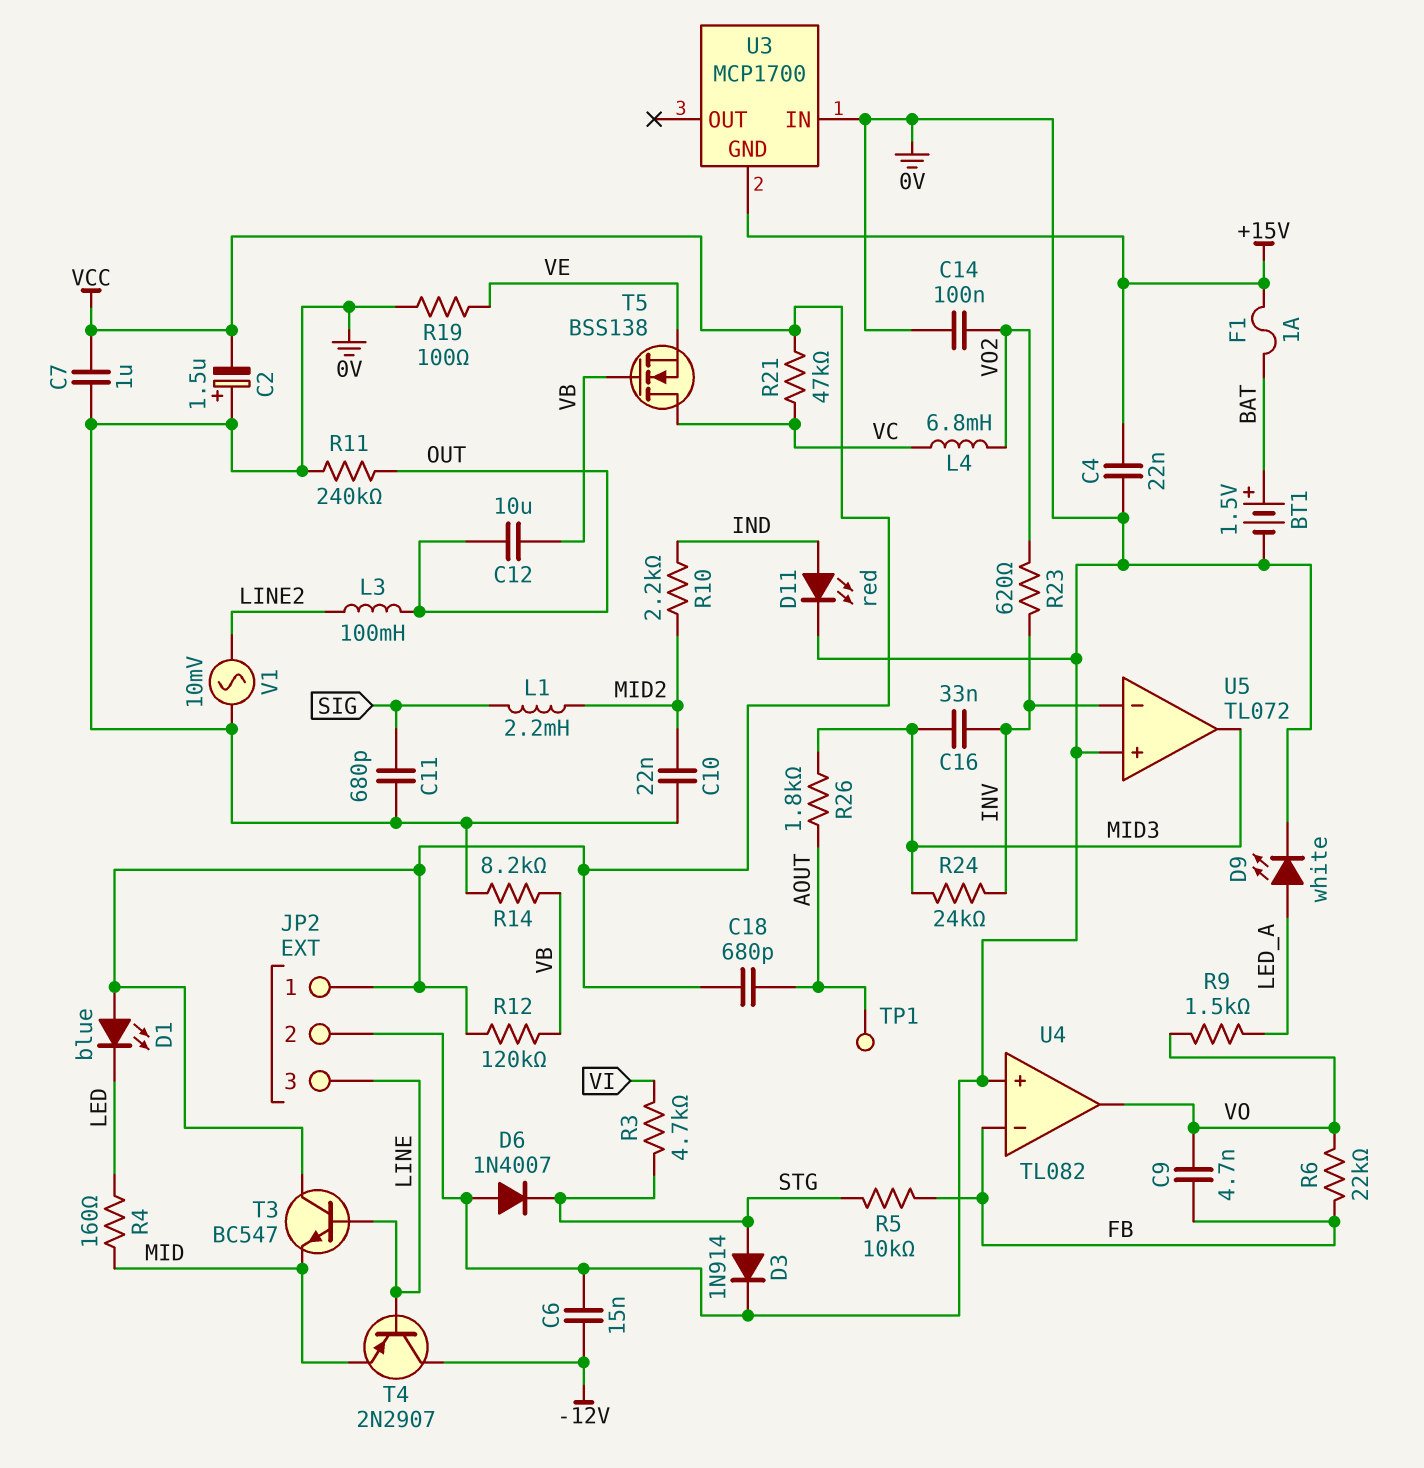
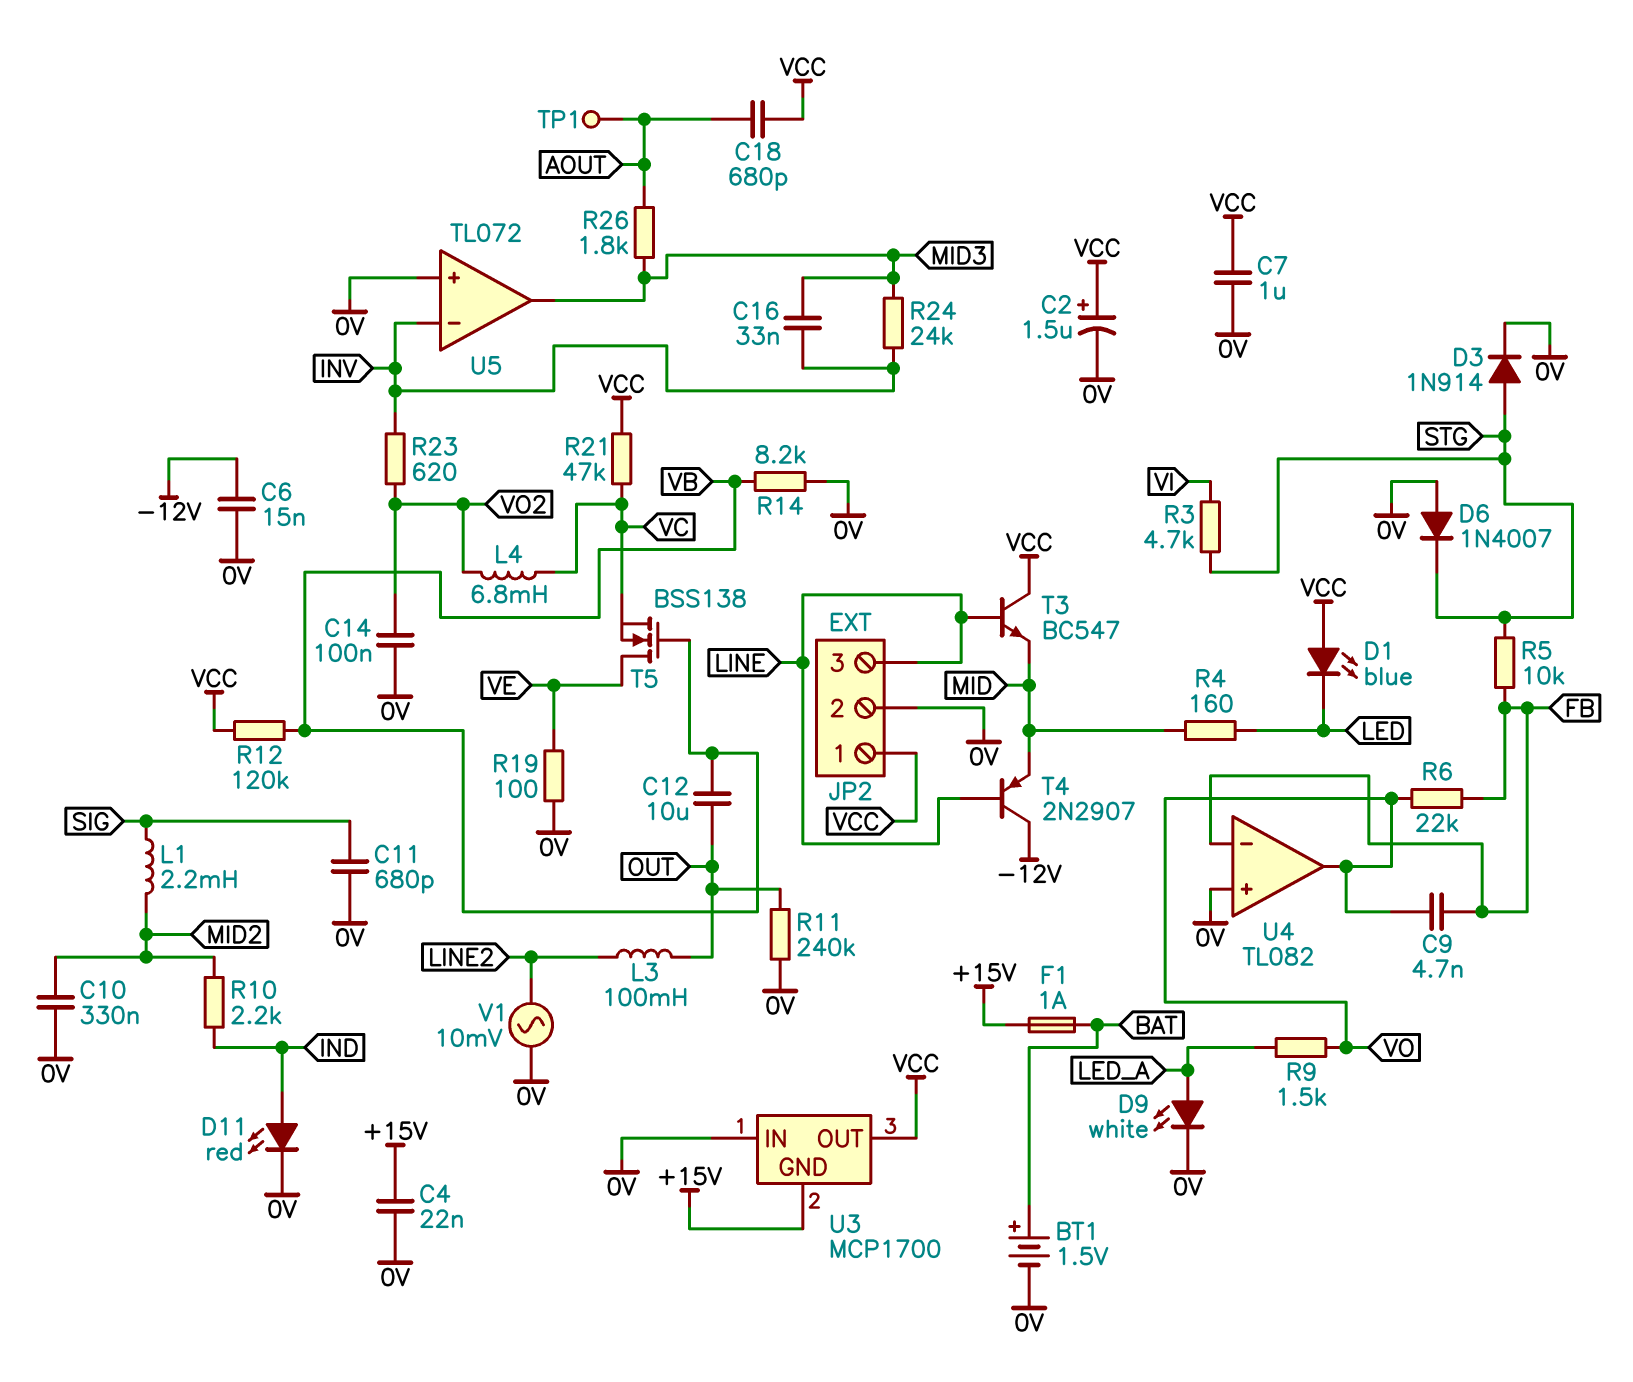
C2: 1.5uF (plus 0V, minus VCC) -> 1.5uF (plus VCC, minus 0V)
C10: 22nF (0V, MID2) -> 330nF (0V, MID2)
T5: NMOS BSS138 (G VB, D VC, S VE) -> NMOS BSS138 (G VB, D VE, S VC)
U3 pin OUT: none -> VCC

